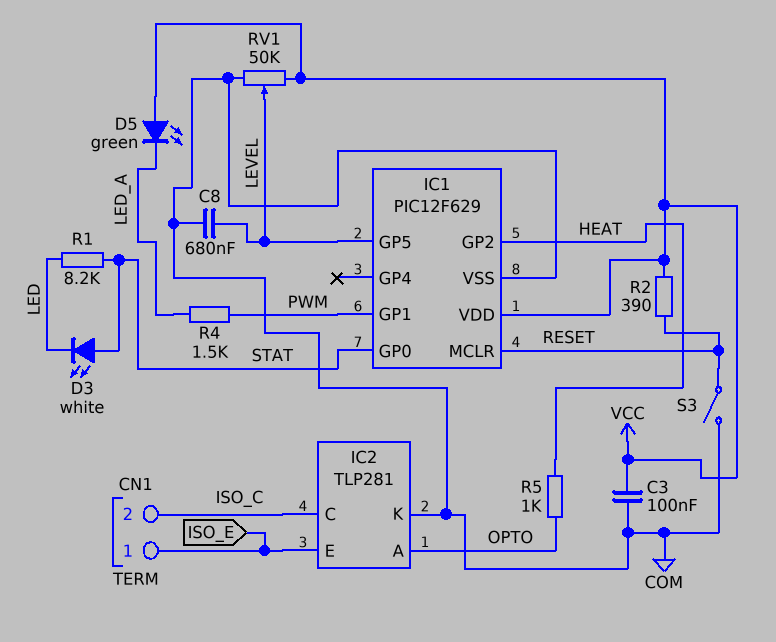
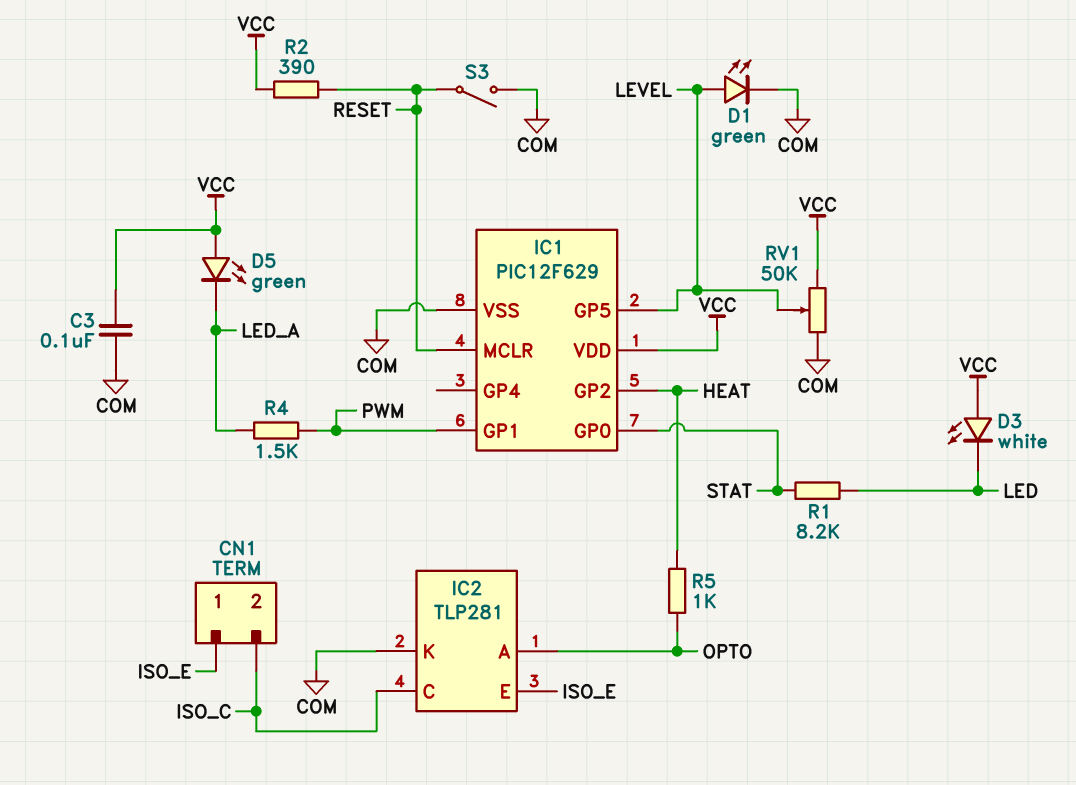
C8: 680nF (COM, LEVEL) -> none
D1: none -> LED green (A LEVEL, K COM)
D3: LED white (A STAT, K LED) -> LED white (A VCC, K LED)

